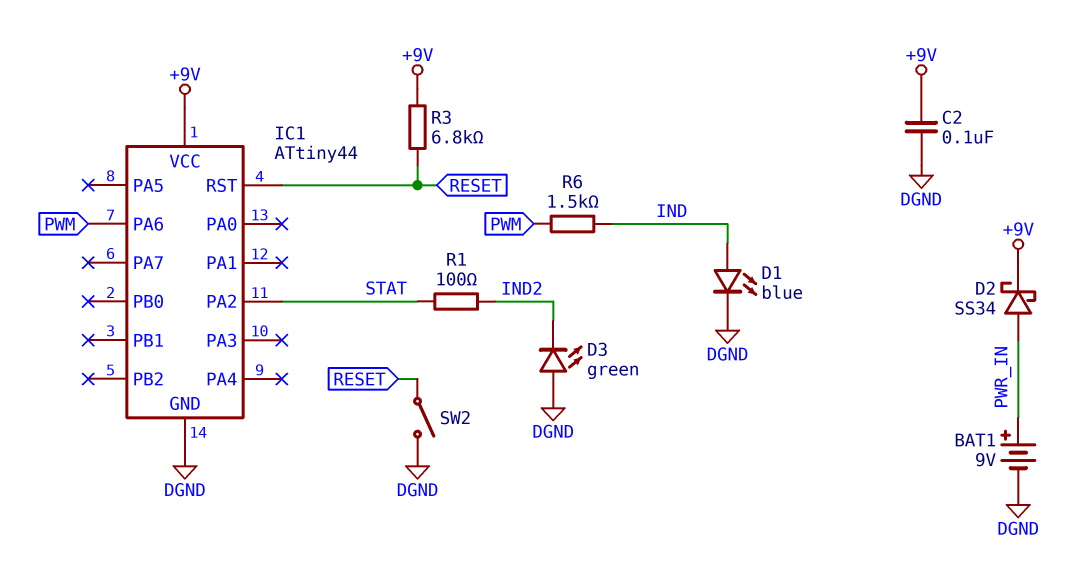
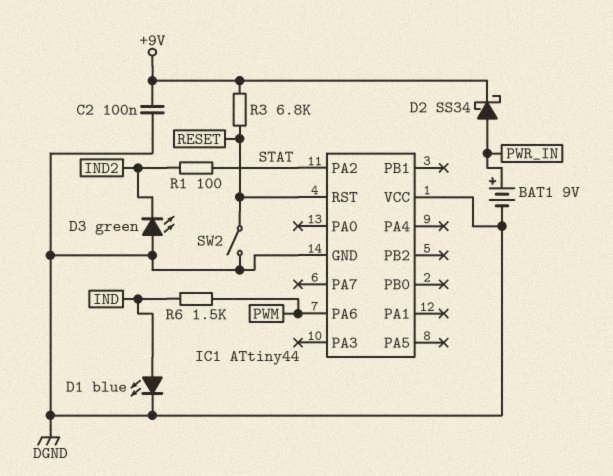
IC1 pin VCC: +9V -> DGND

